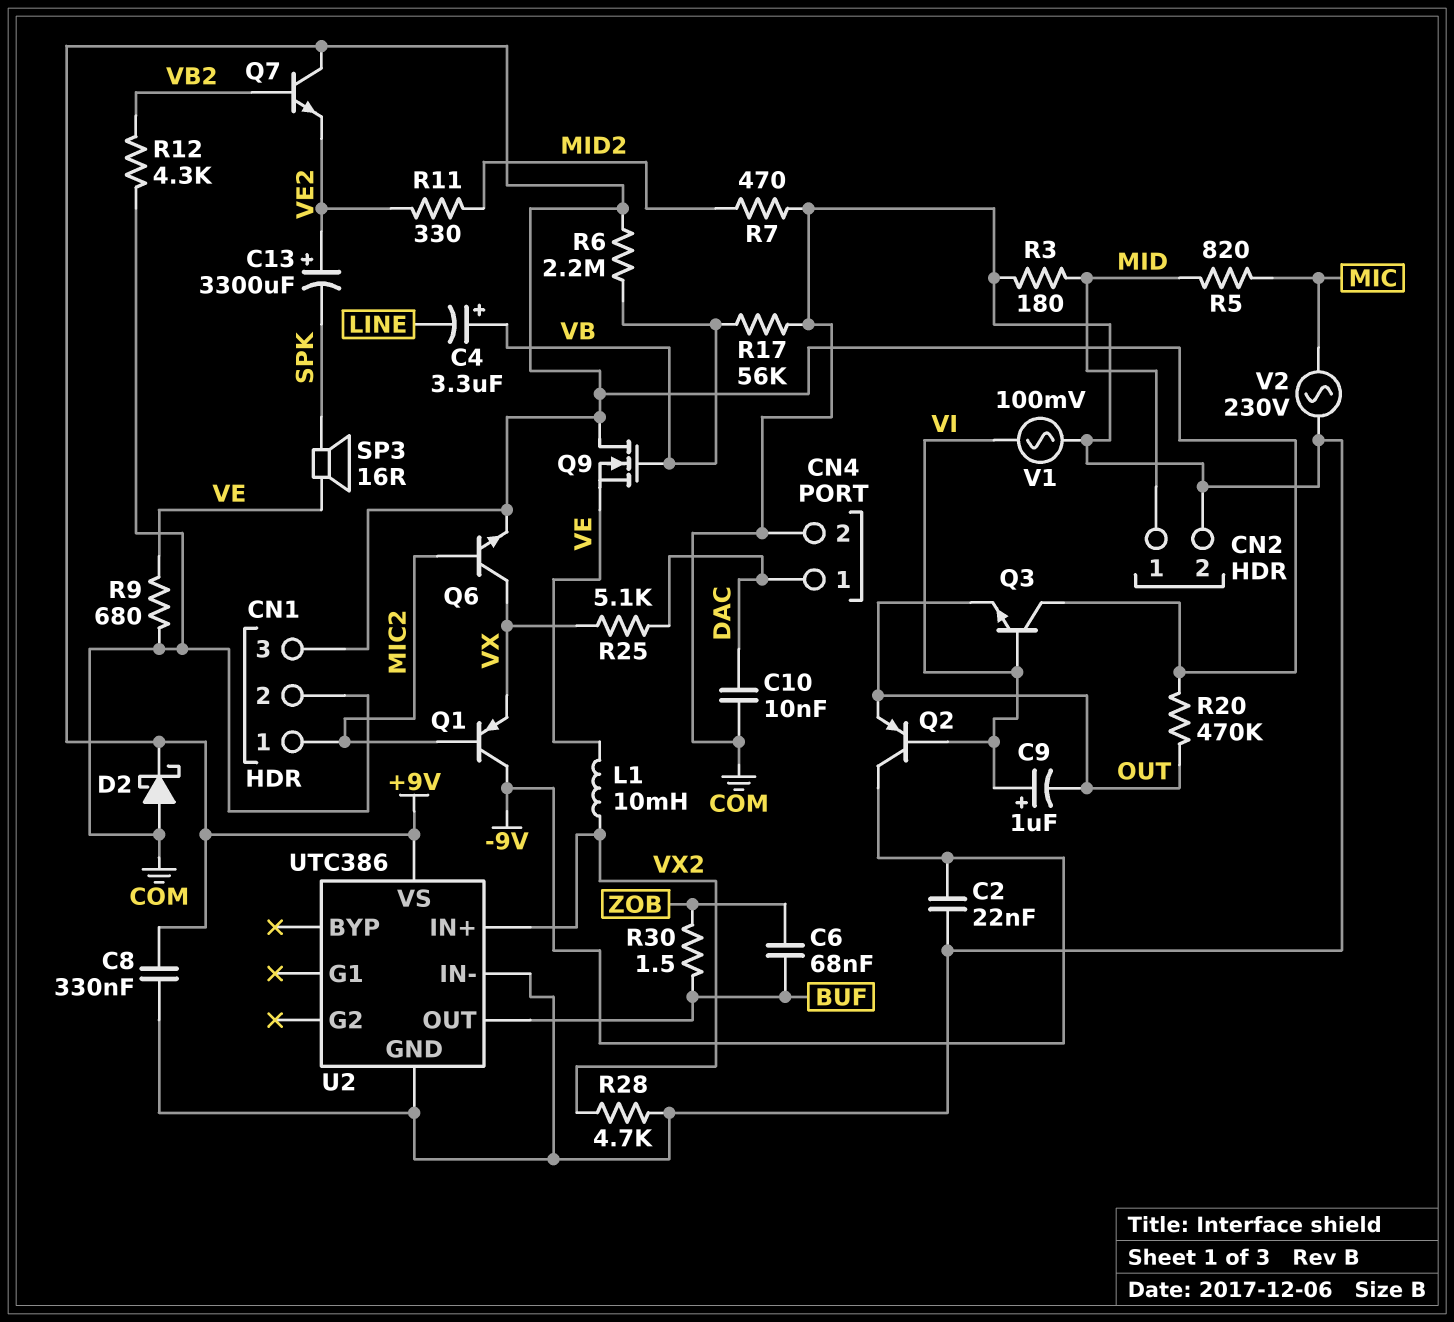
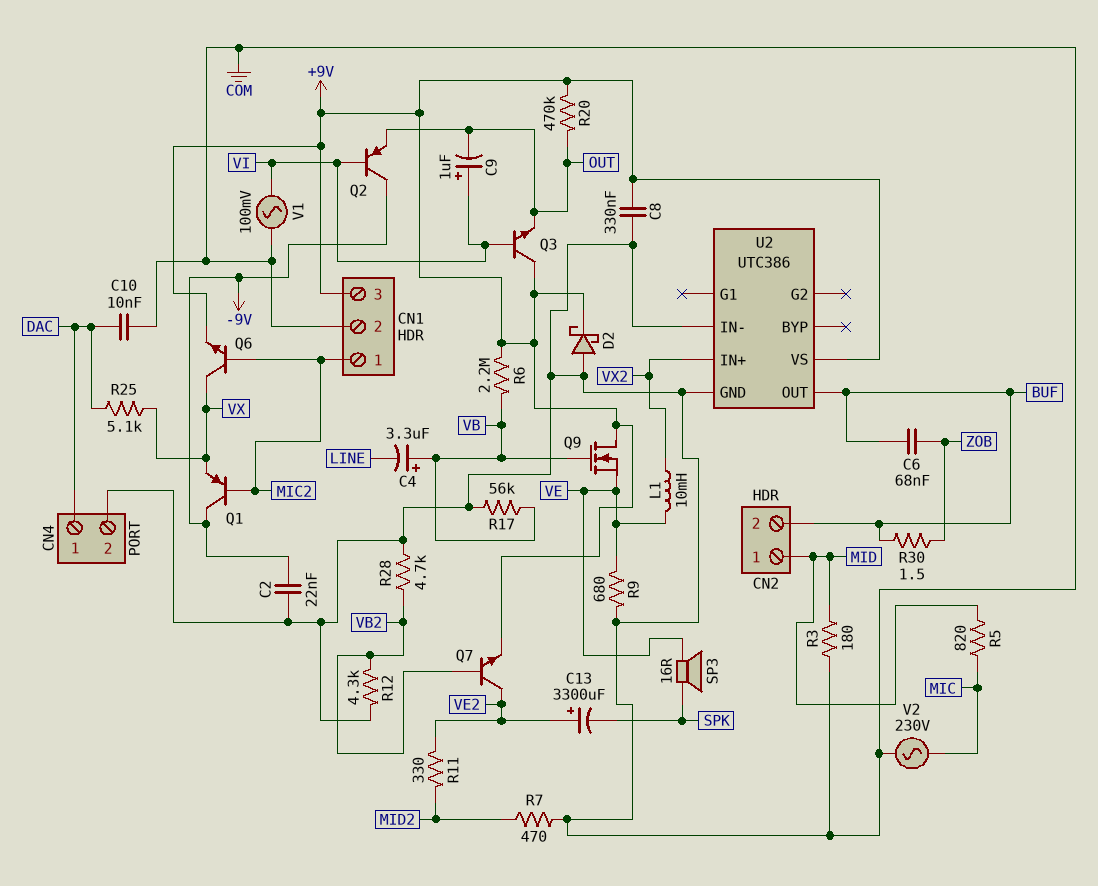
CN2 pin 2: COM -> BUF
Q7: NPN (B VB2, C +9V, E VE2) -> NPN (B VB2, C VE2, E +9V)
R28: 4.7k (COM, VX2) -> 4.7k (COM, VB2)

